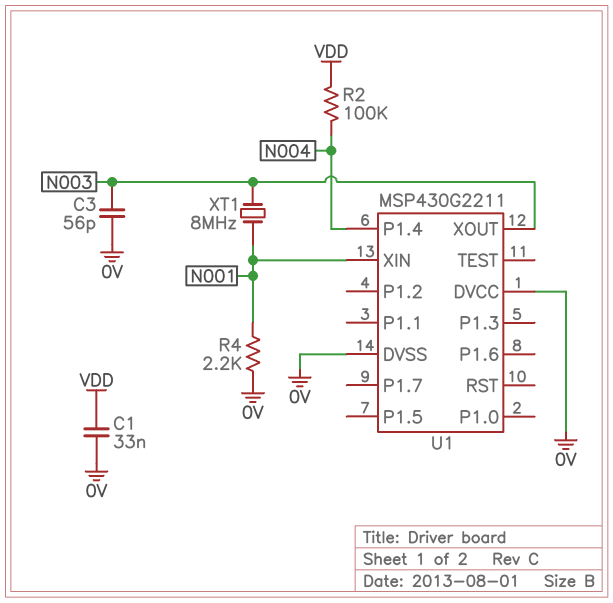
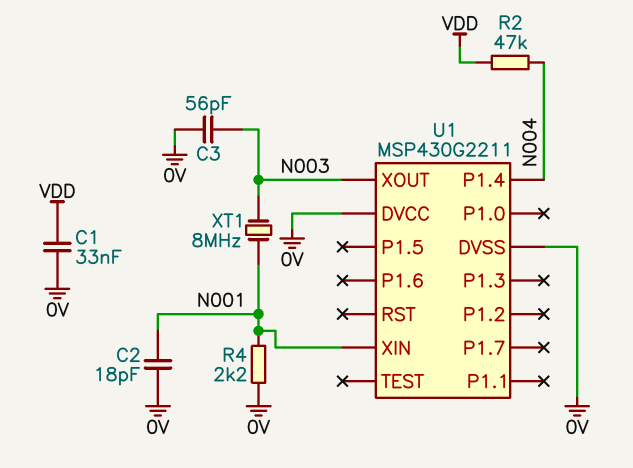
C2: none -> 18pF (0V, N001)
R2: 100k (N004, VDD) -> 47k (N004, VDD)

